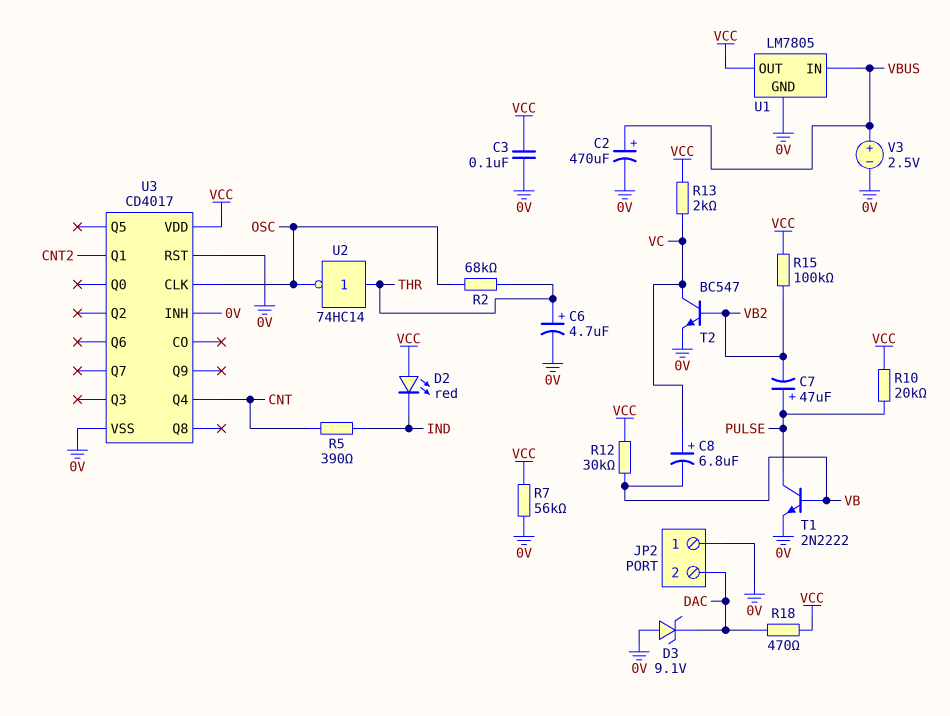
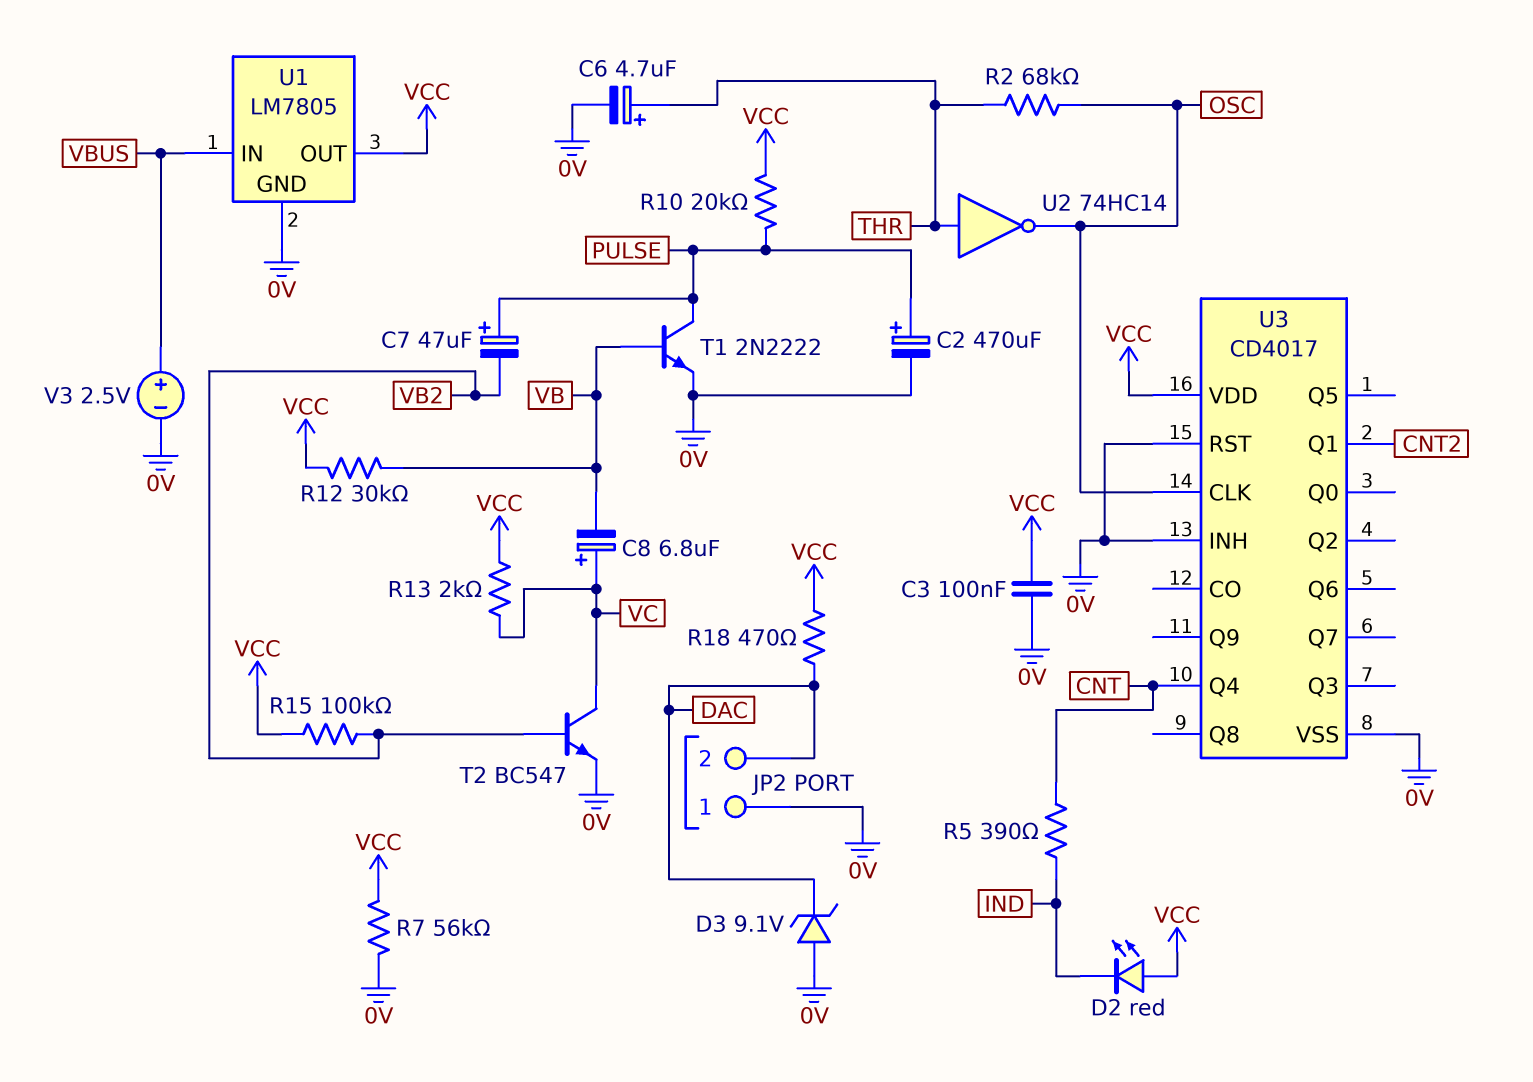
C2: 470uF (plus VBUS, minus 0V) -> 470uF (plus PULSE, minus 0V)

